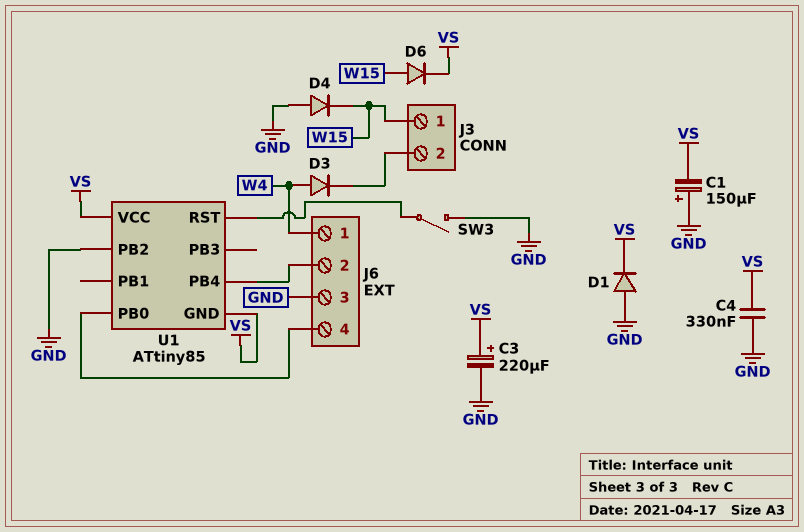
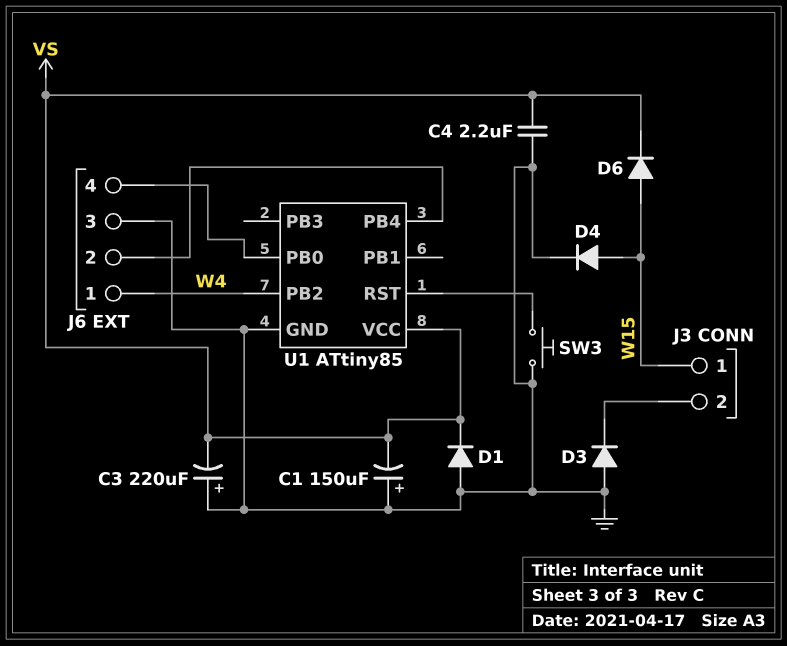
C3: 220uF (plus VS, minus GND) -> 220uF (plus GND, minus VS)
C4: 330nF (GND, VS) -> 2.2uF (GND, VS)
D3: diode (A W4, K J3/2) -> diode (A GND, K J3/2)
D4: diode (A GND, K W15) -> diode (A W15, K GND)
SW3: switch (GND, U1/RST) -> button (GND, U1/RST)
U1 pin GND: VS -> GND
U1 pin PB2: GND -> W4

